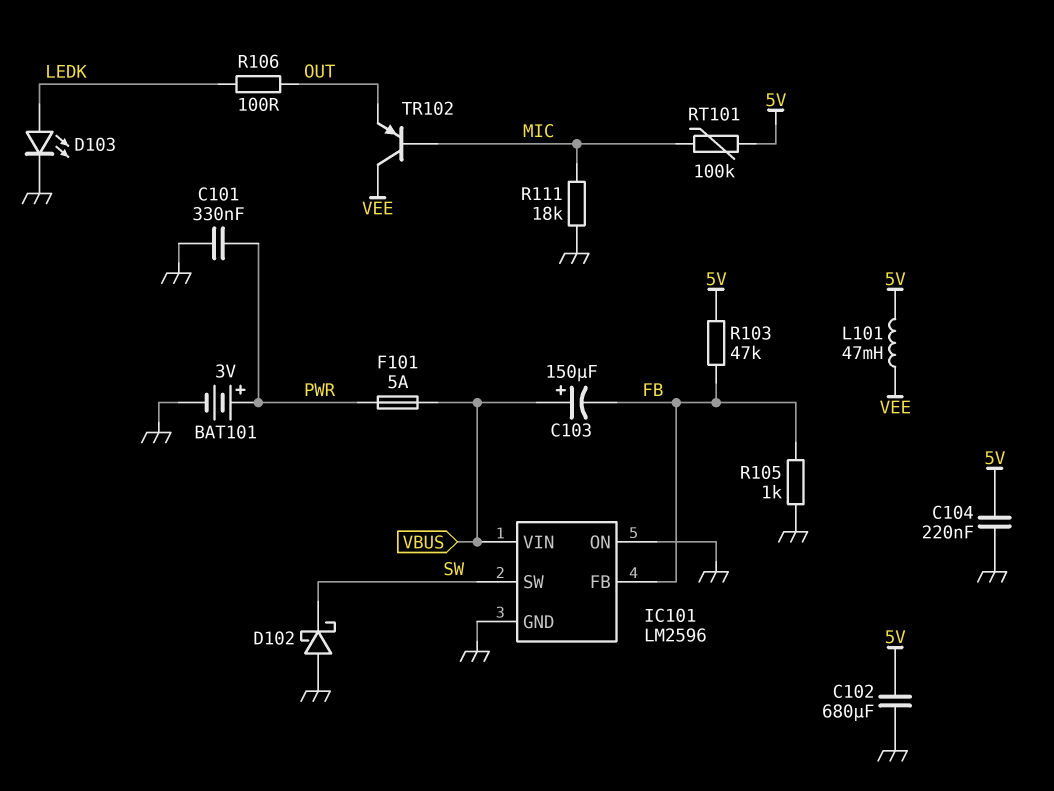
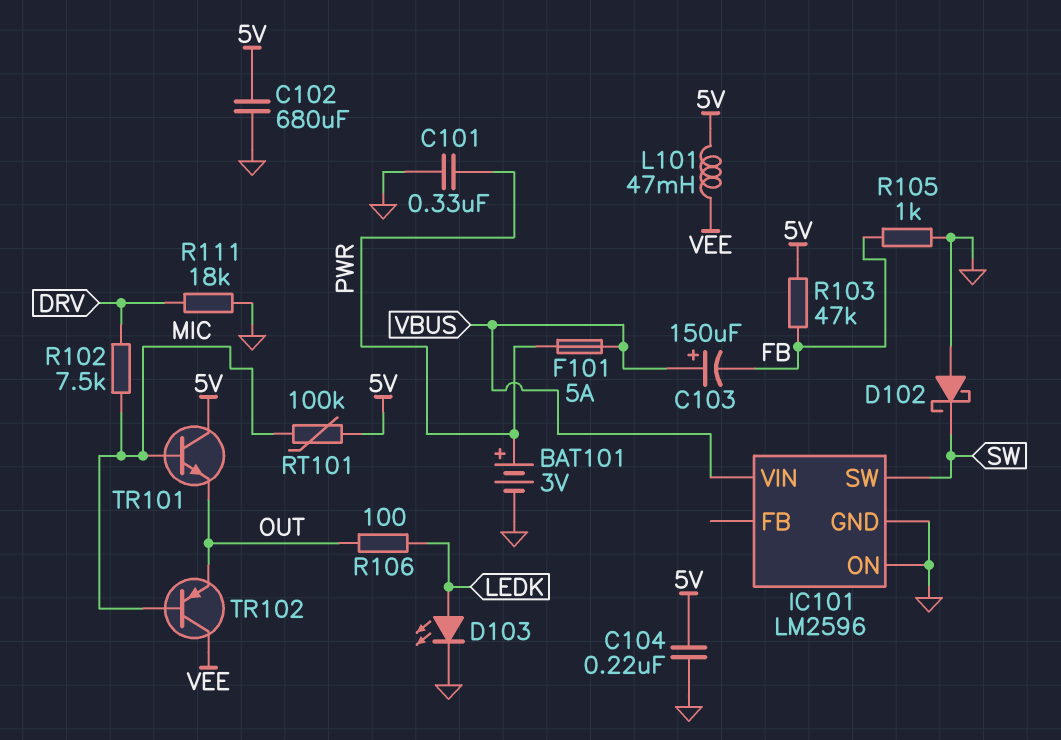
IC101 pin FB: FB -> none
R102: none -> 7.5k (DRV, MIC)
R111: 18k (GND, MIC) -> 18k (DRV, GND)
TR101: none -> NPN (B MIC, C 5V, E OUT)

